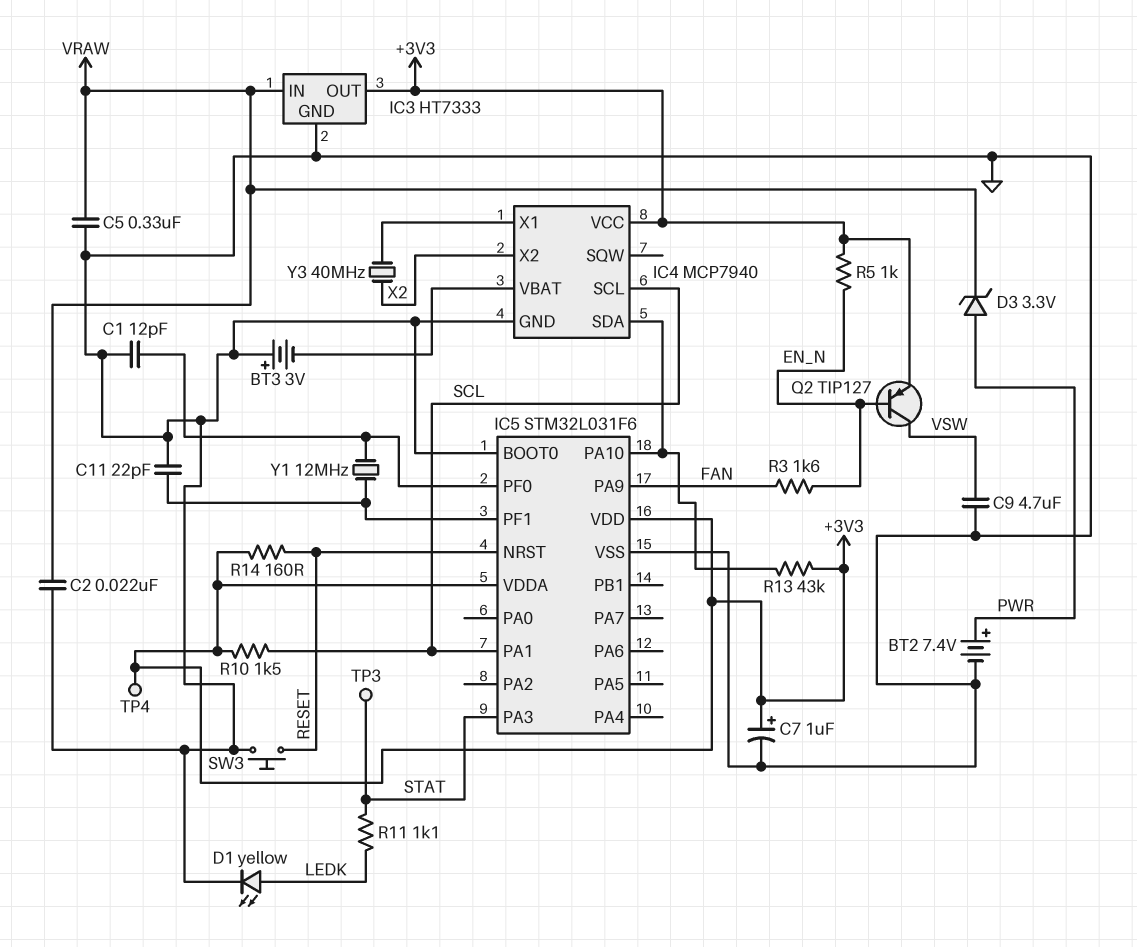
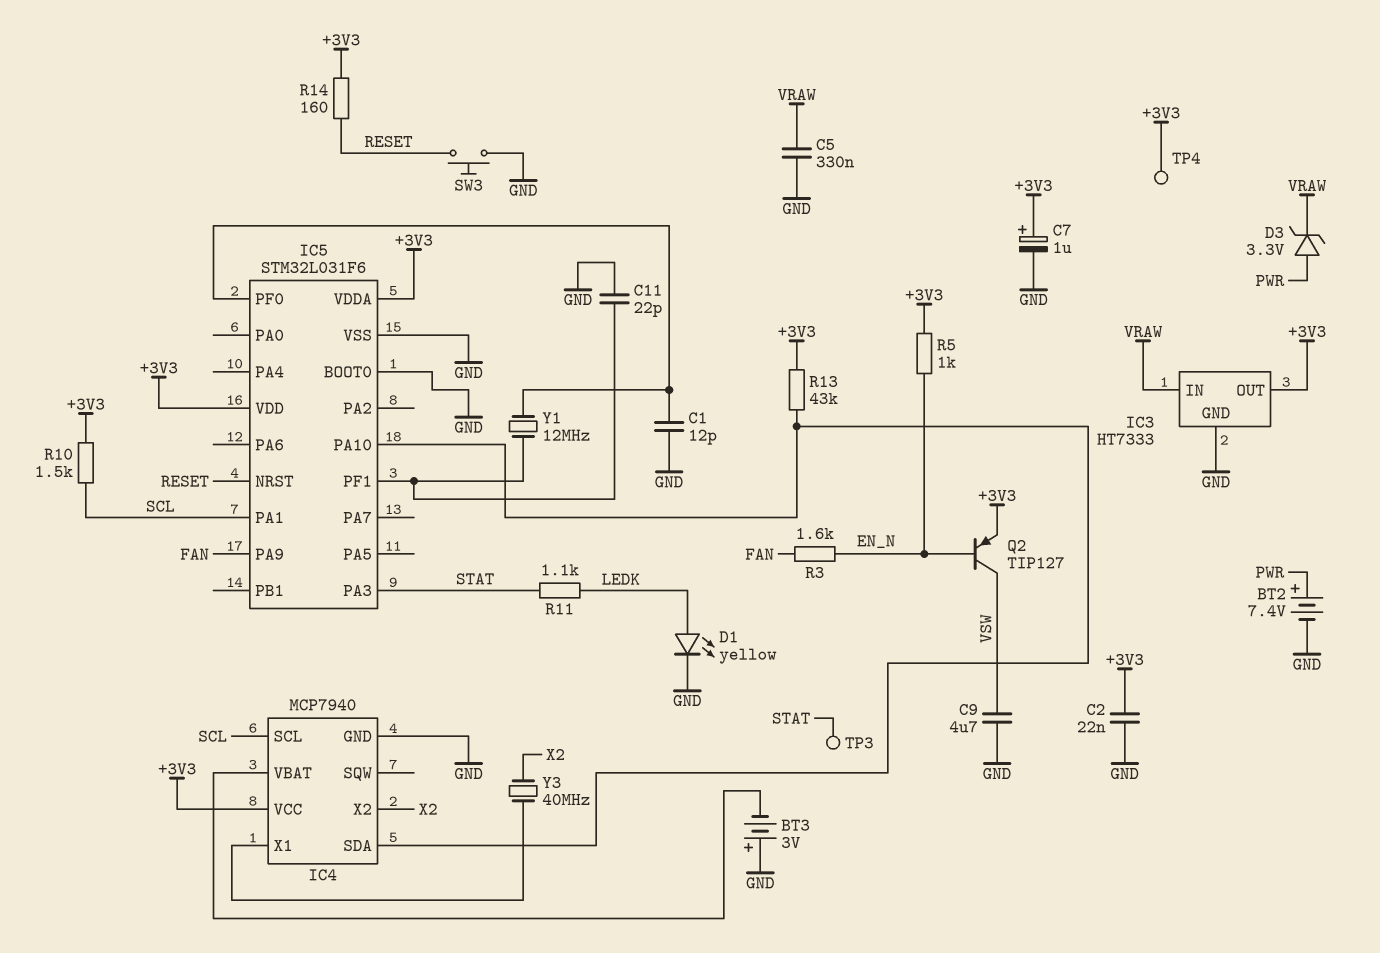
C2: 22nF (GND, VRAW) -> 22nF (+3V3, GND)

